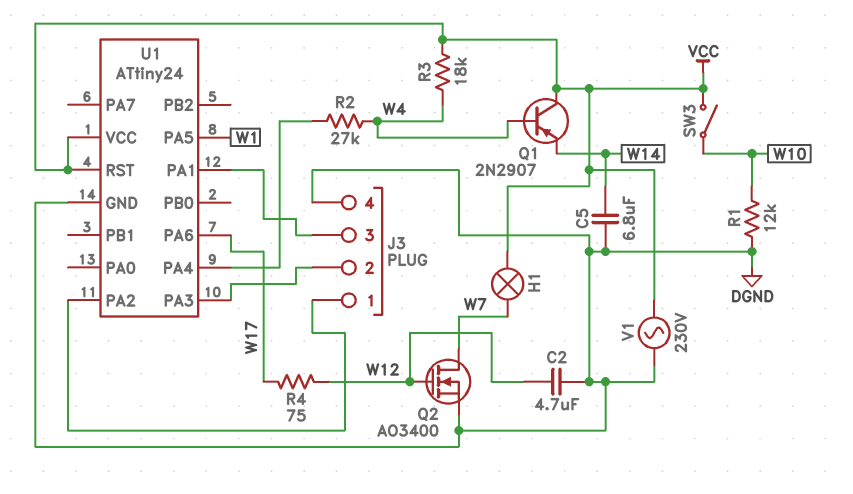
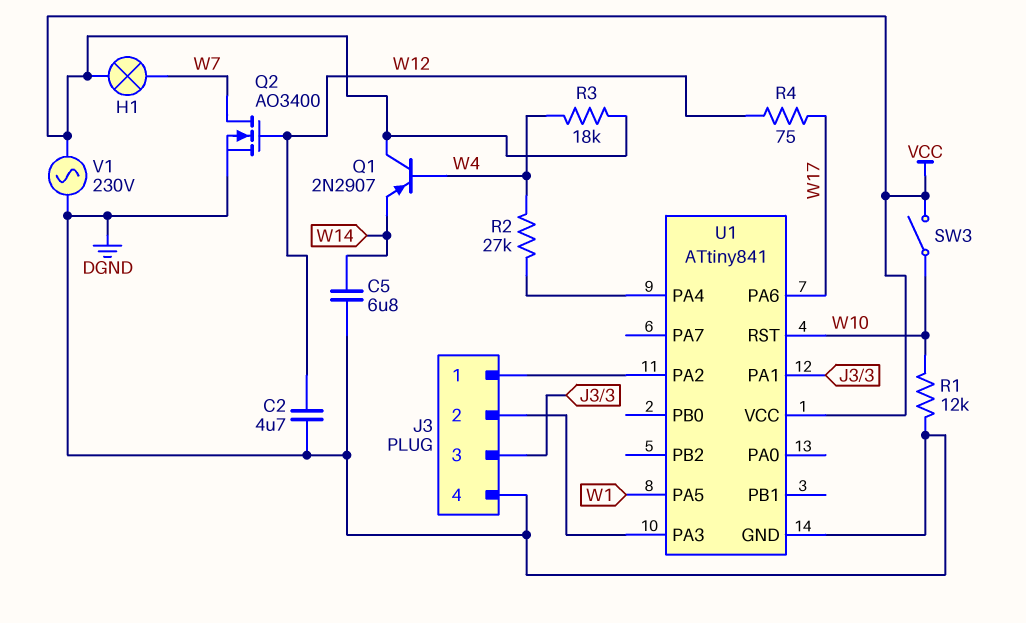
U1: ATtiny24 -> ATtiny841
U1 pin RST: VCC -> W10

